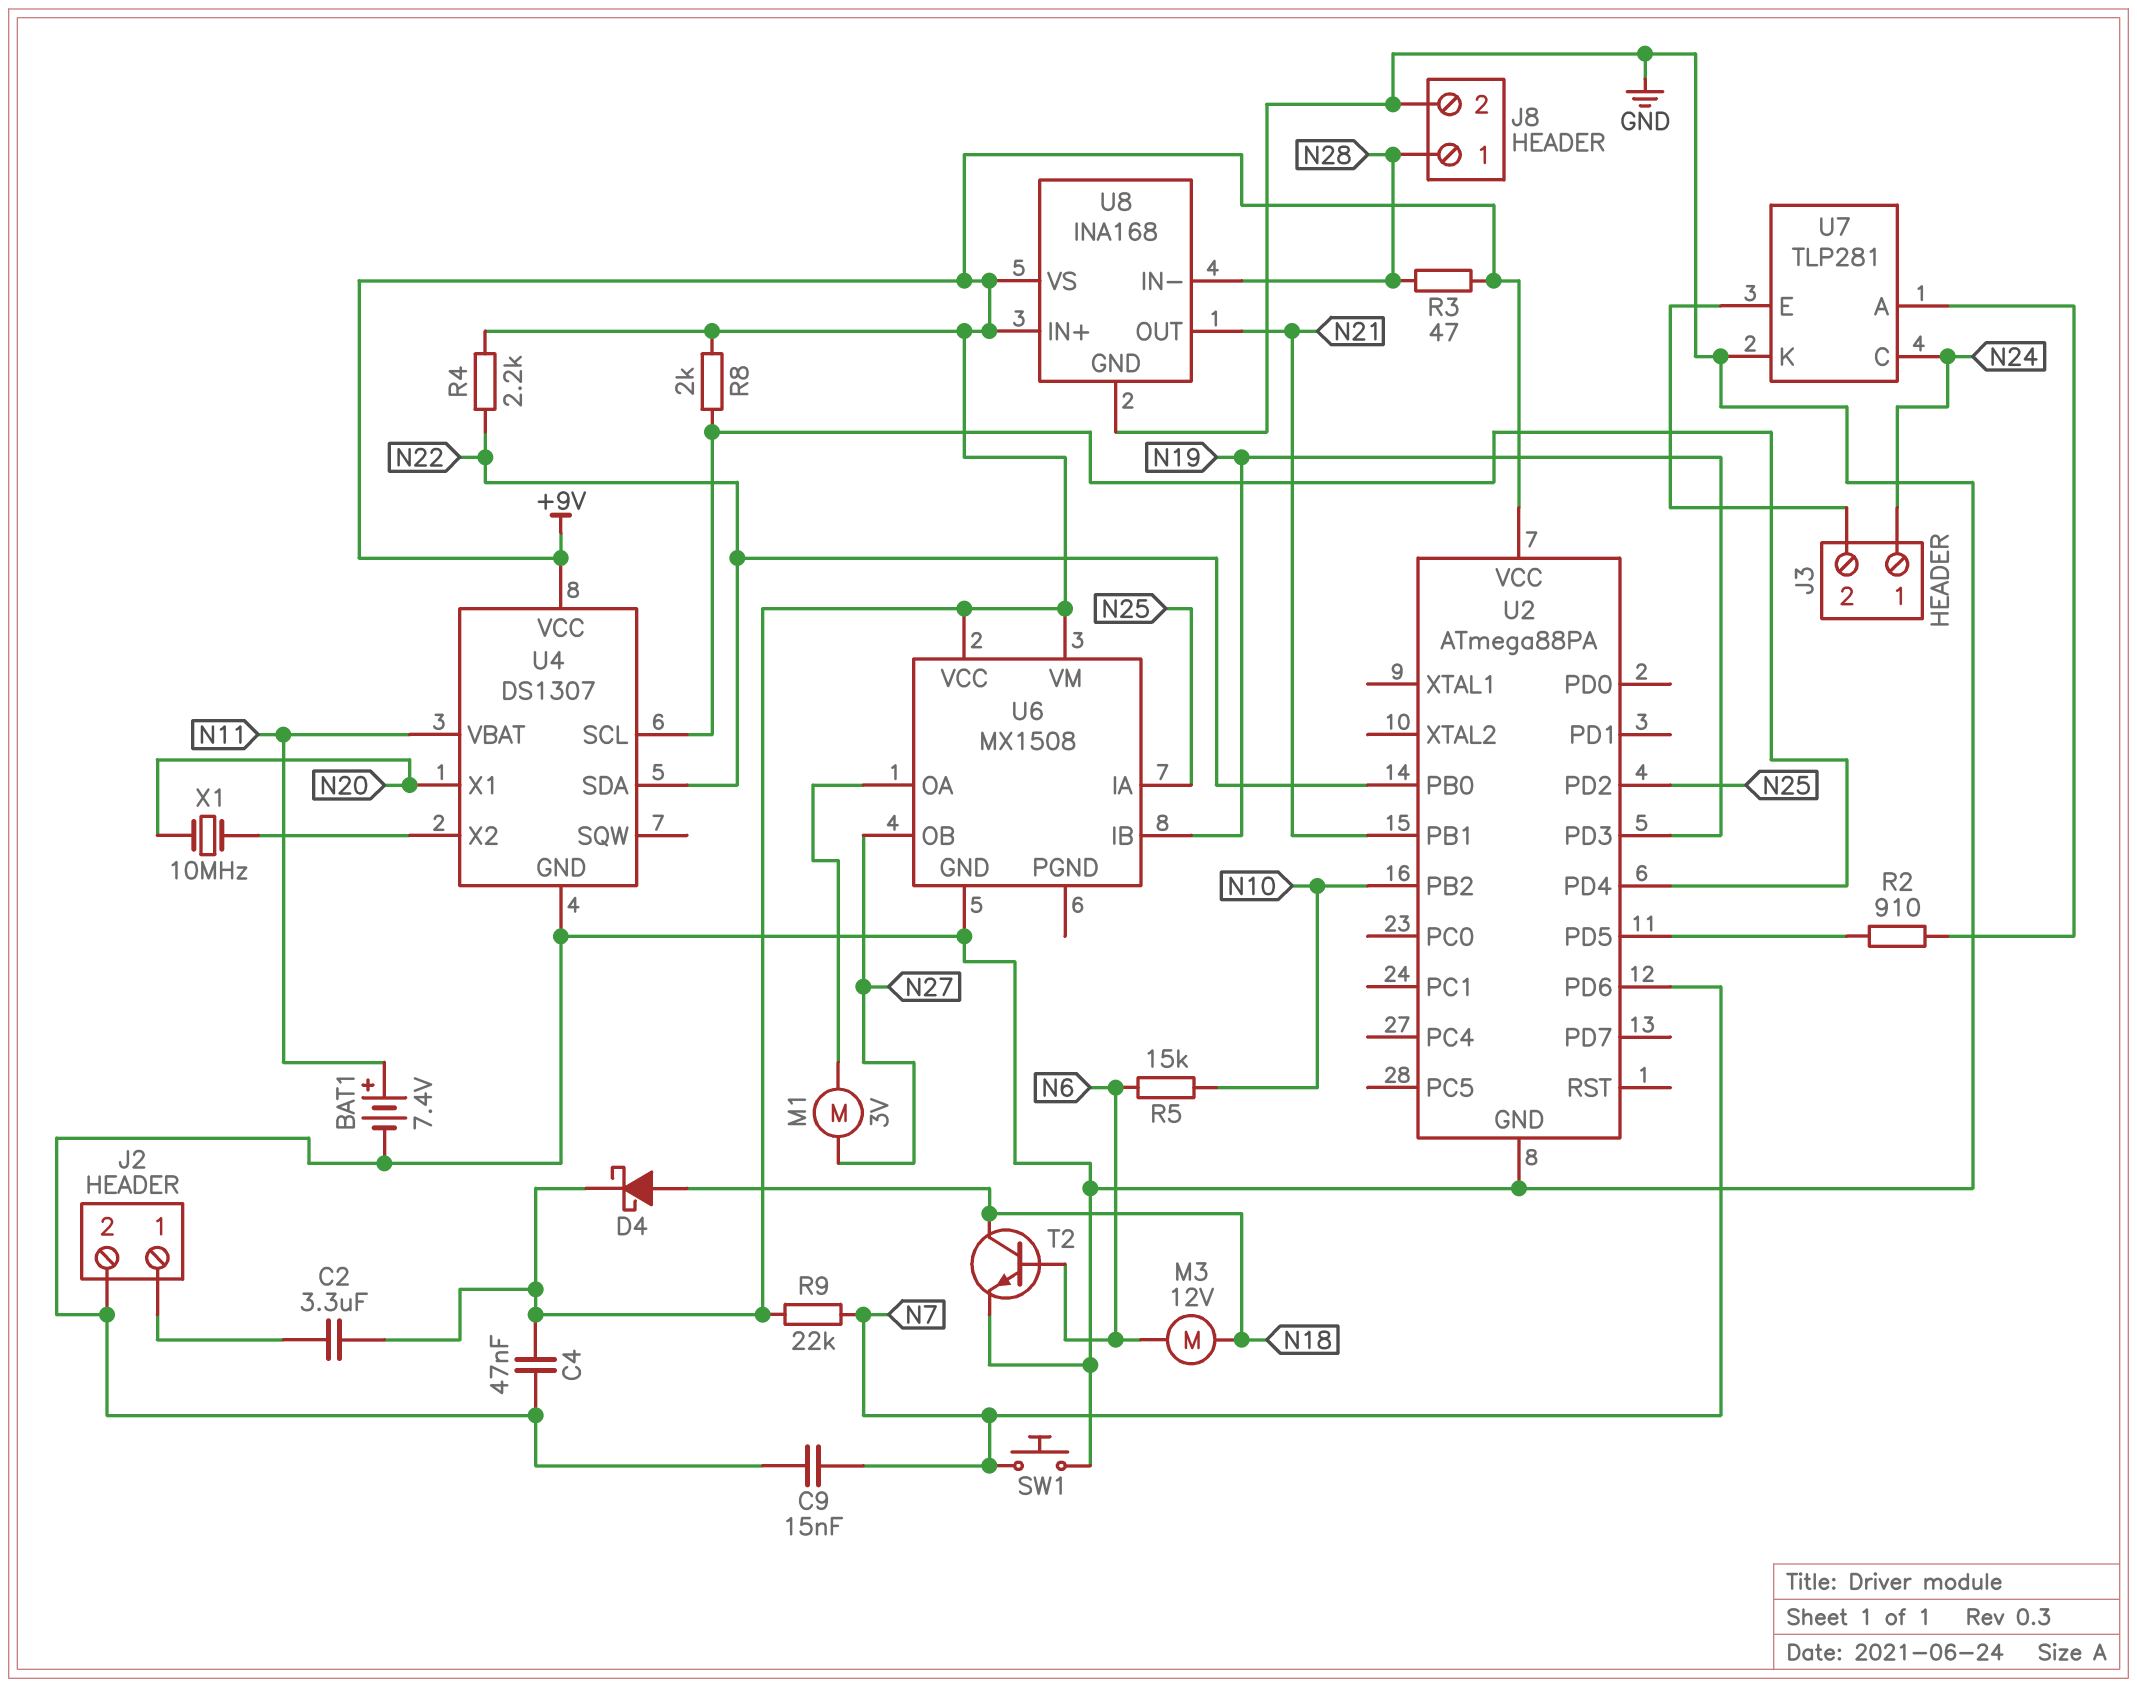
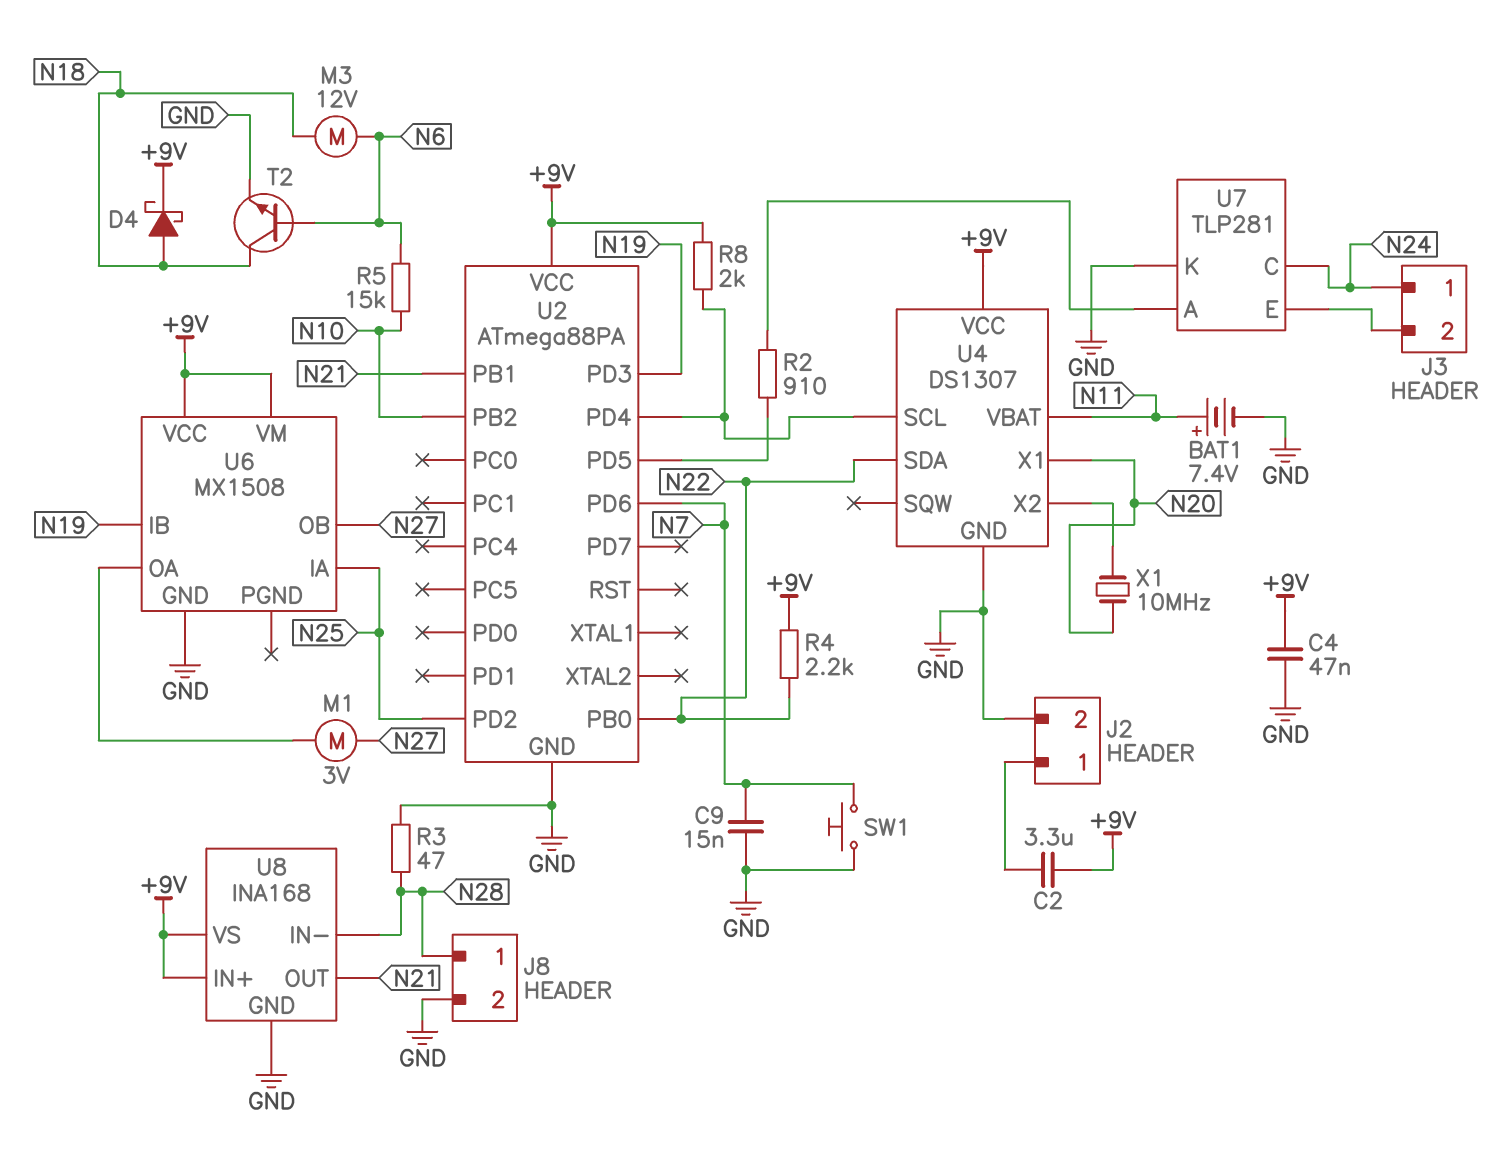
R3: 47 (+9V, N28) -> 47 (GND, N28)
R9: 22k (+9V, N7) -> none

